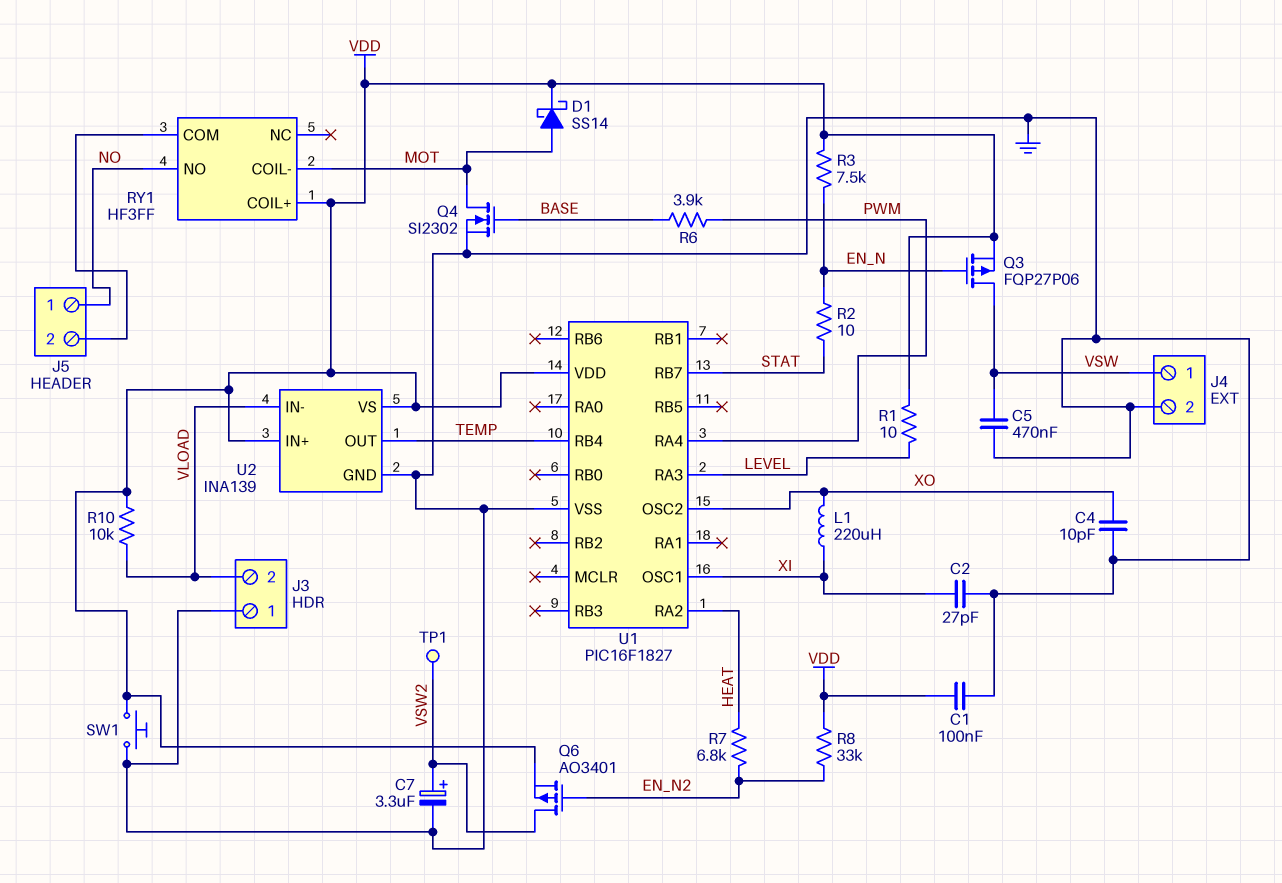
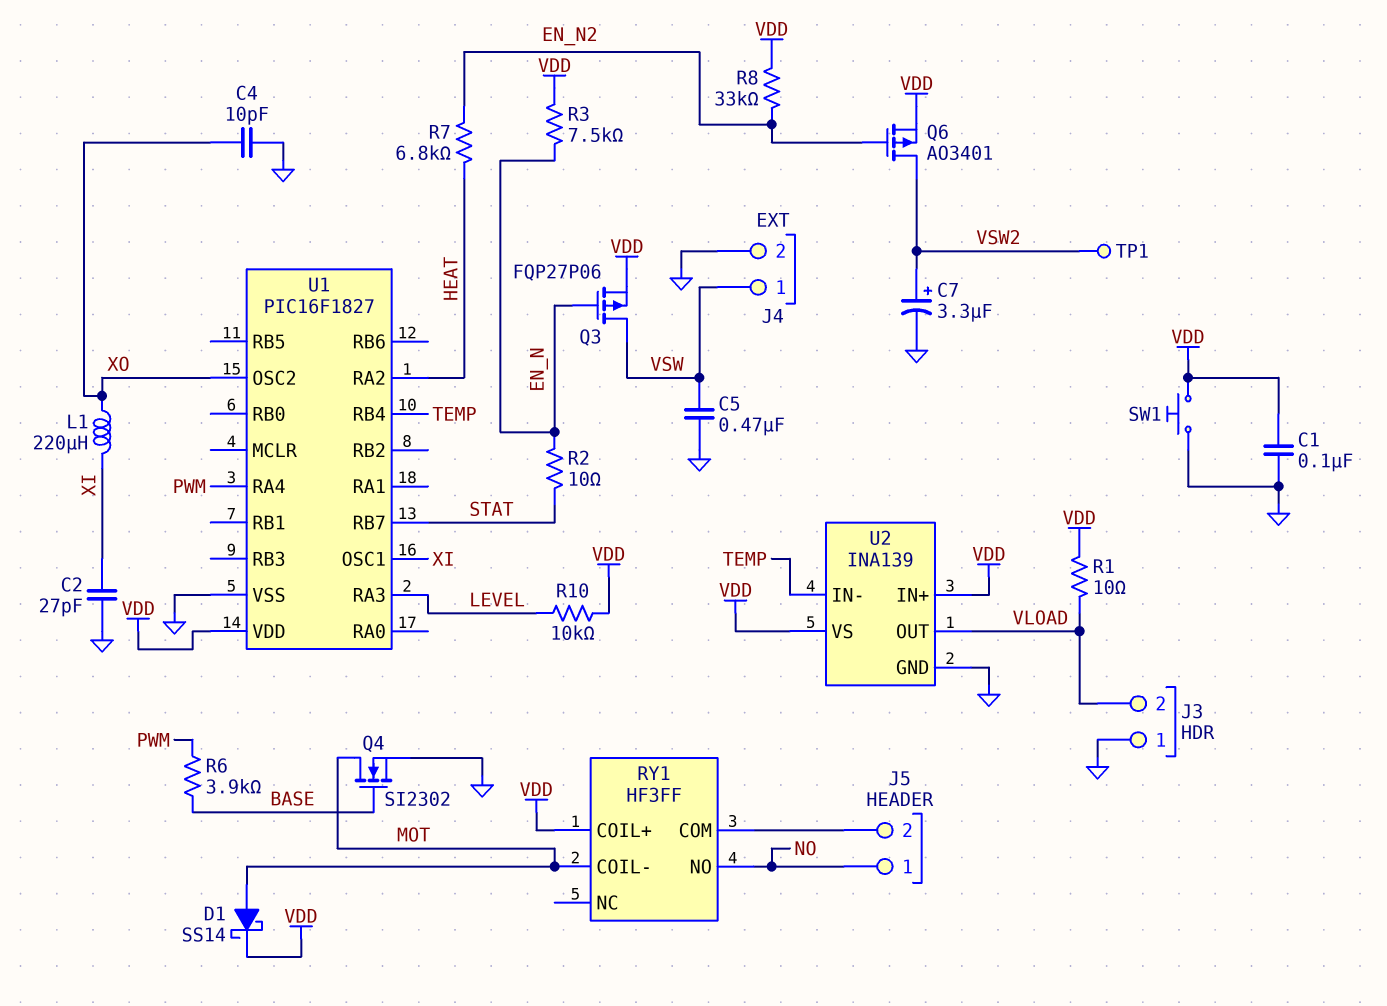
R1: 10 (LEVEL, VDD) -> 10 (VDD, VLOAD)
R10: 10k (VDD, VLOAD) -> 10k (LEVEL, VDD)
U2 pin IN-: VLOAD -> TEMP
U2 pin OUT: TEMP -> VLOAD

